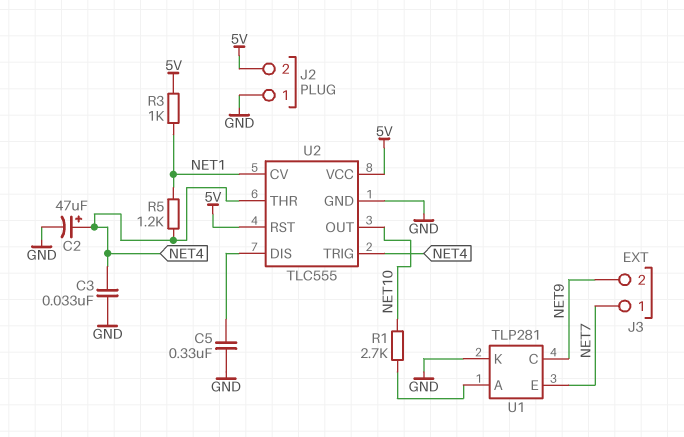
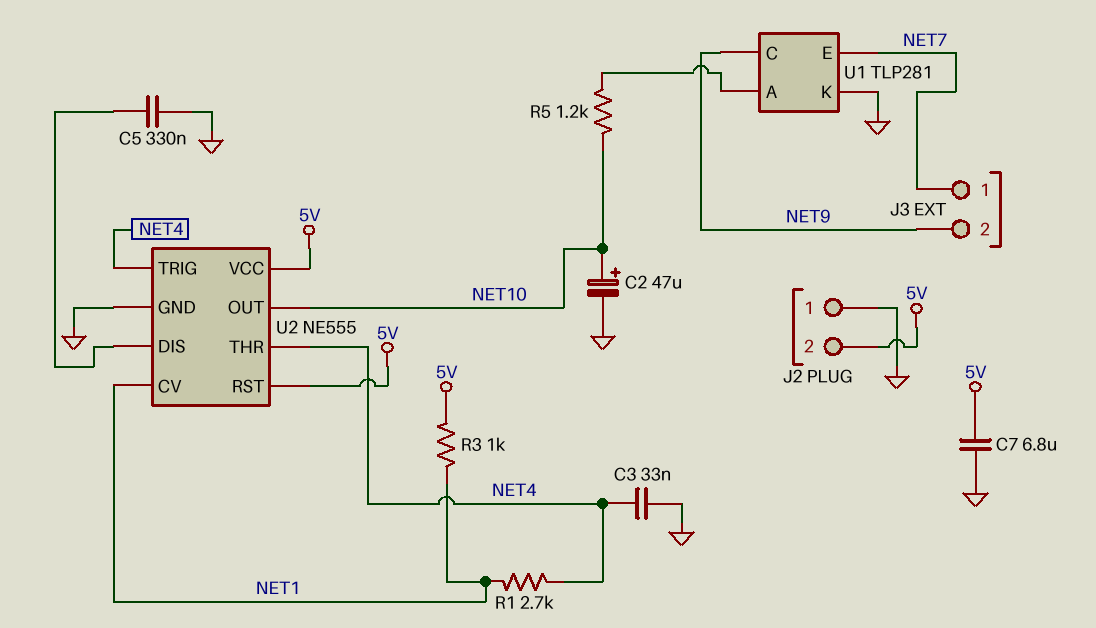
C2: 47uF (plus NET4, minus GND) -> 47uF (plus NET10, minus GND)
C7: none -> 6.8uF (5V, GND)
R1: 2.7k (NET10, U1/A) -> 2.7k (NET1, NET4)
R5: 1.2k (NET1, NET4) -> 1.2k (NET10, U1/A)
U2: TLC555 -> NE555

